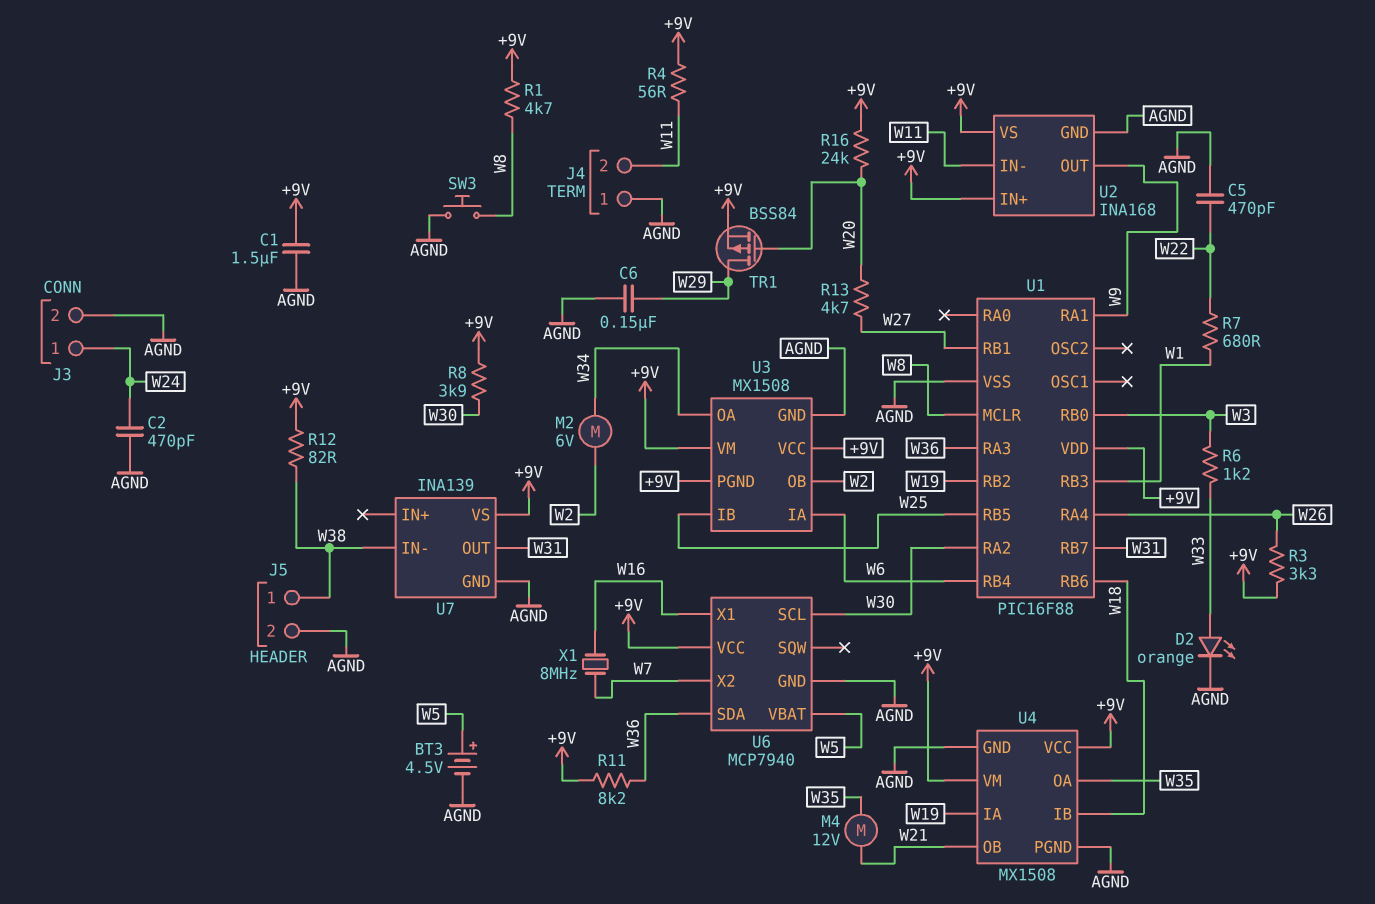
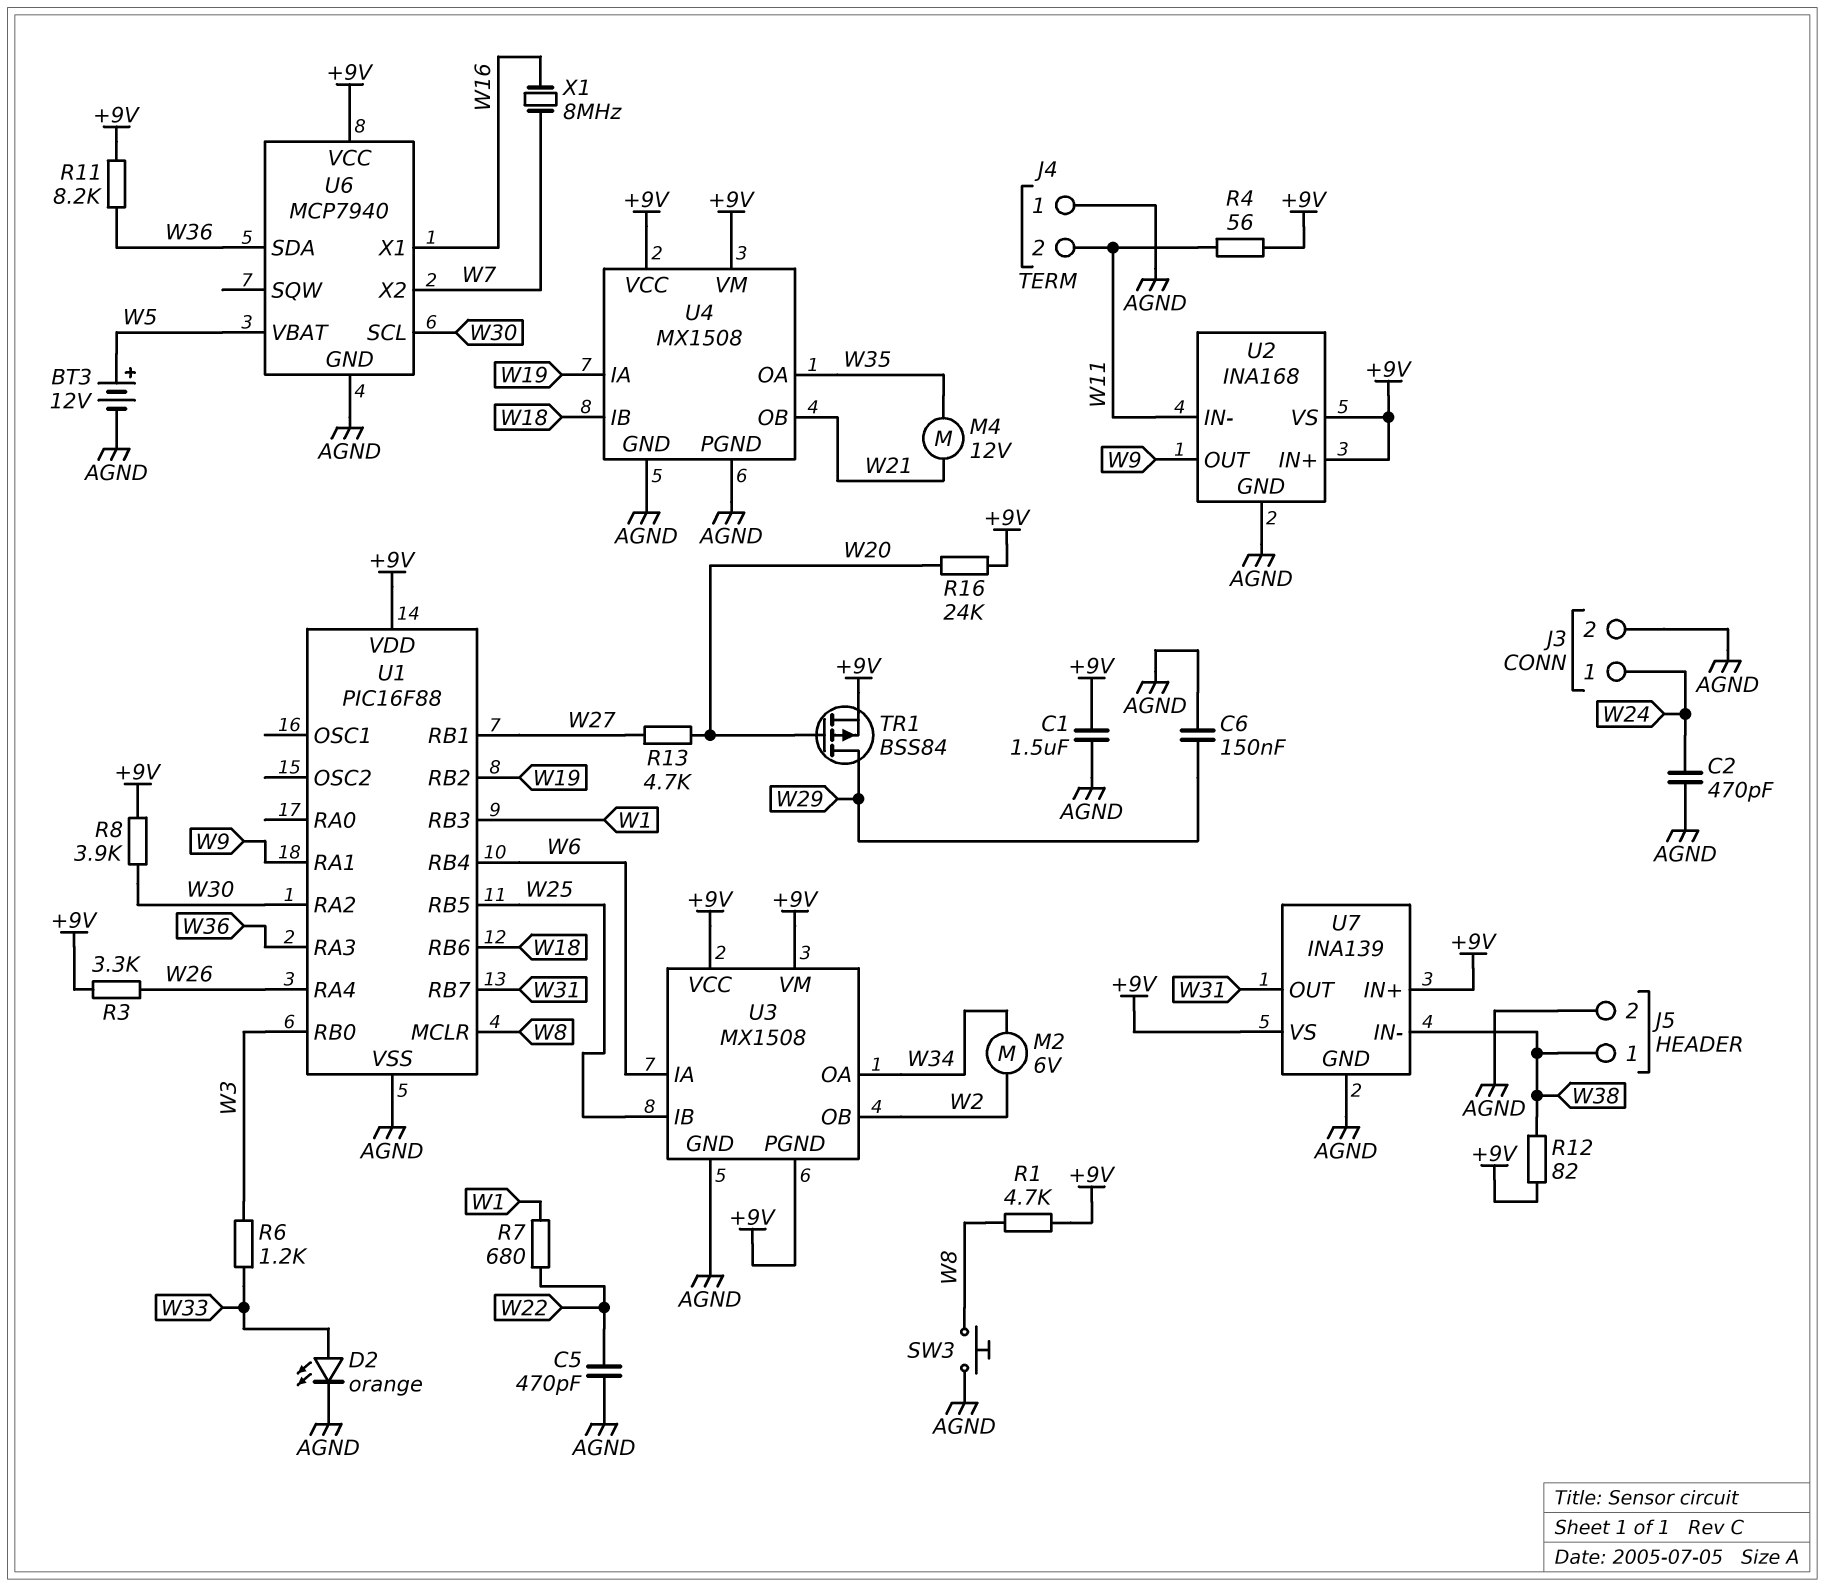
BT3: 4.5V (plus W5, minus AGND) -> 12V (plus W5, minus AGND)
U7 pin IN+: none -> +9V

